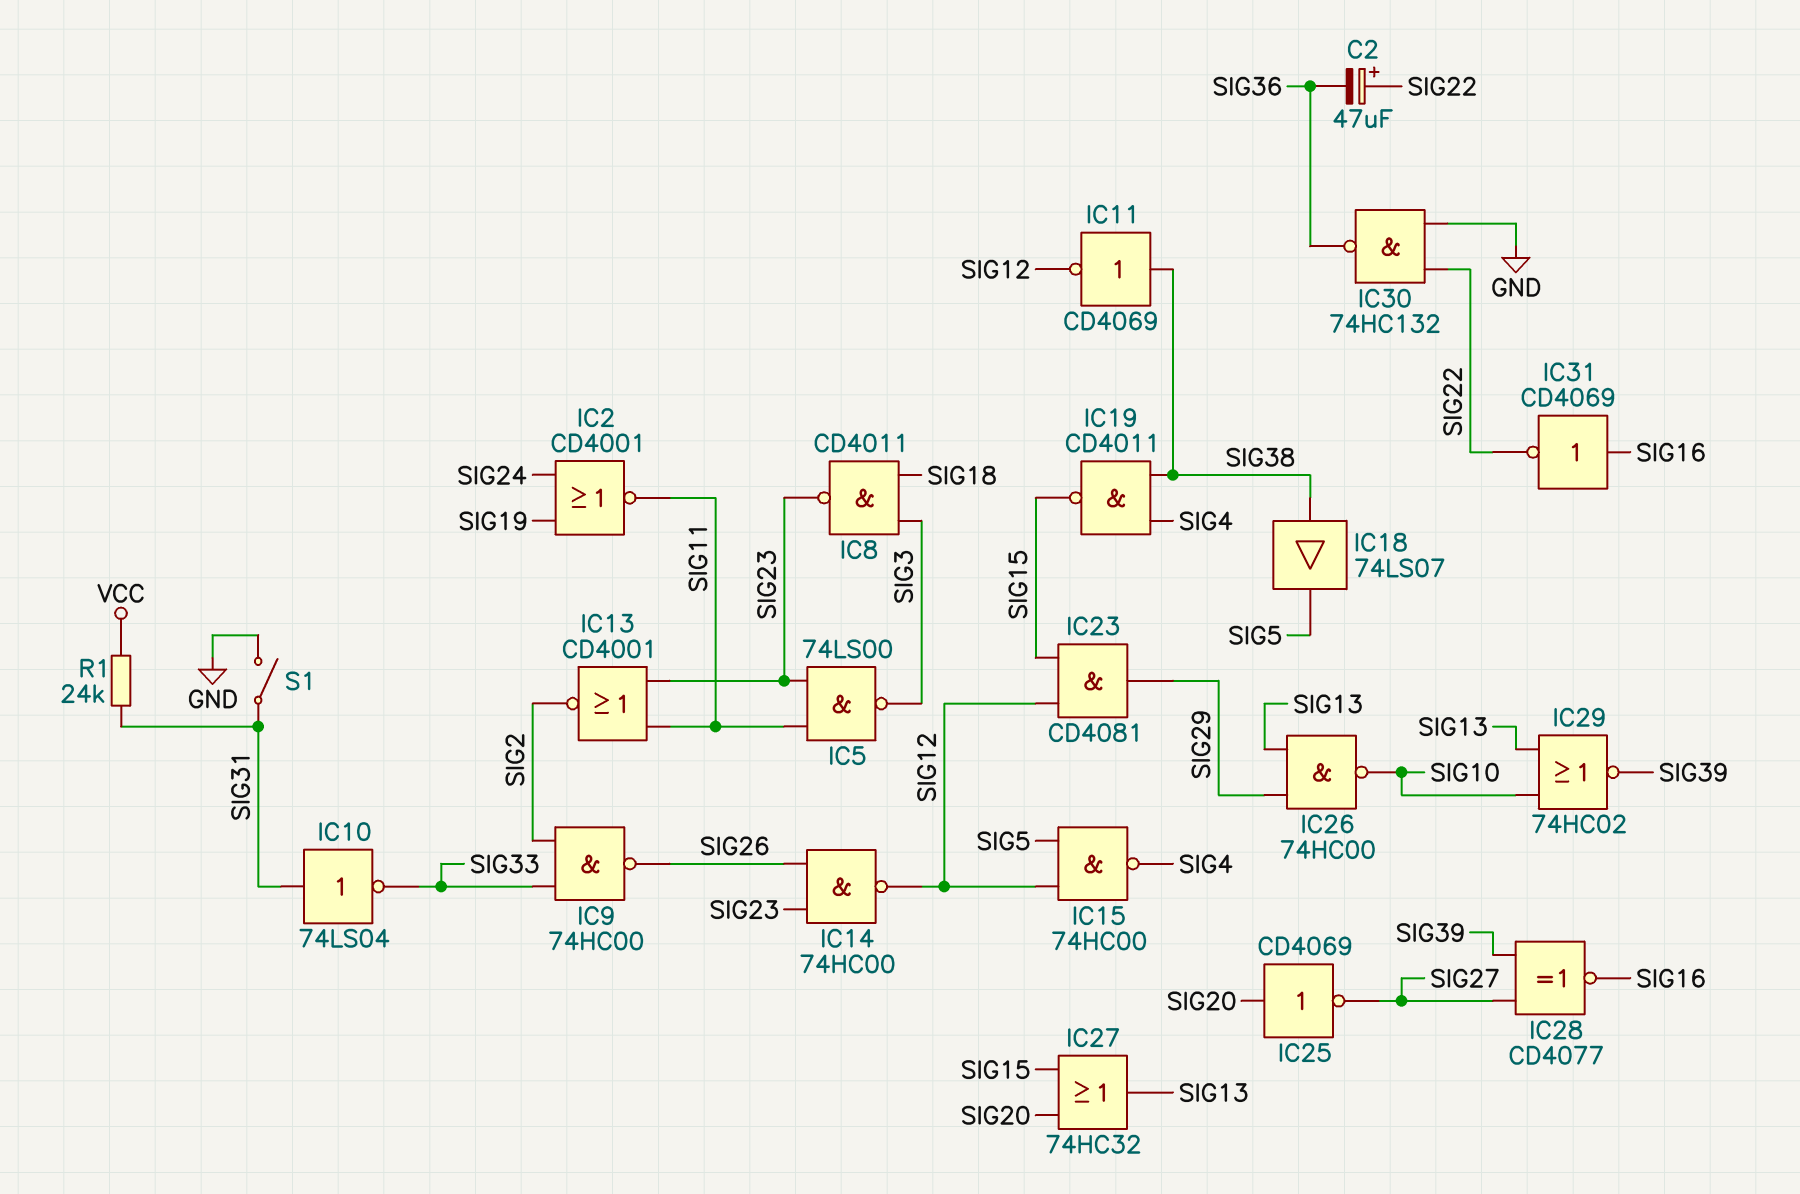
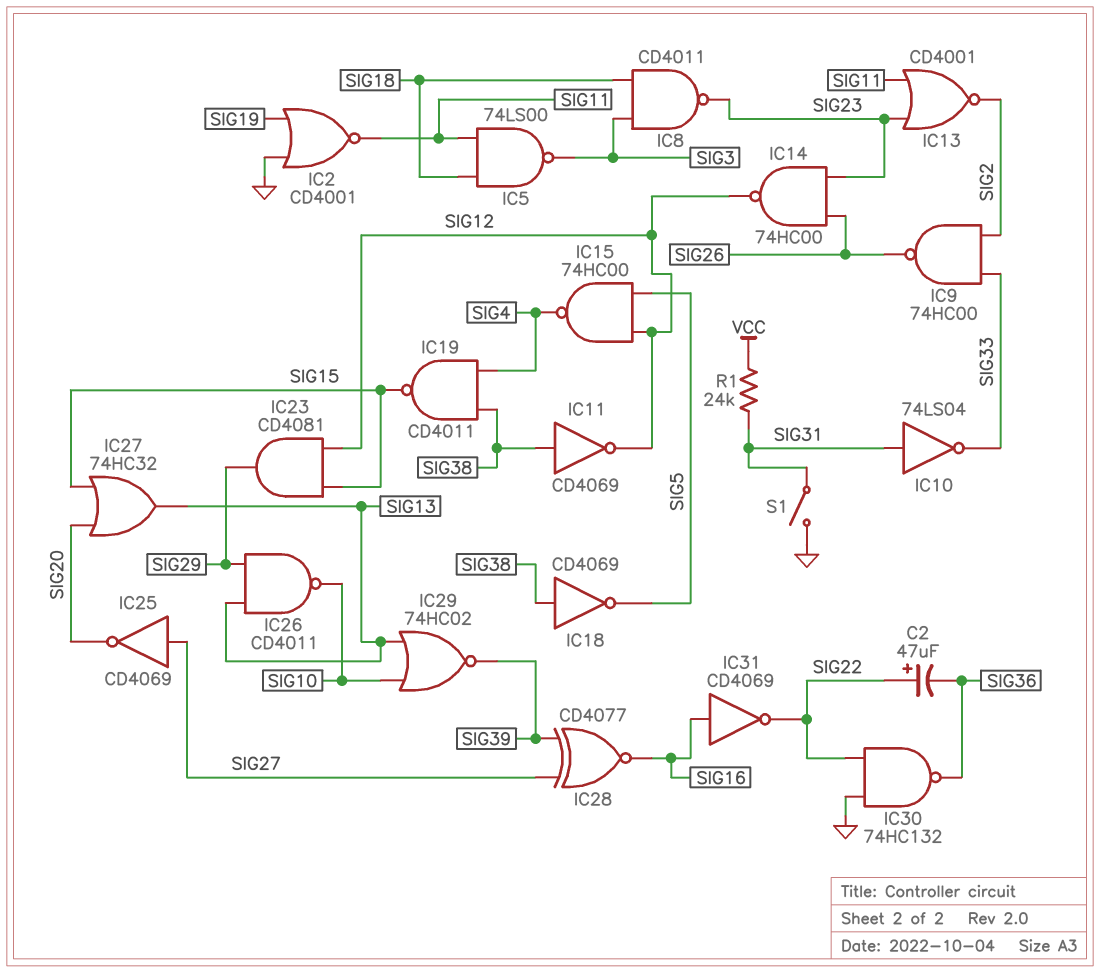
IC2: NOR CD4001 (in SIG19, in SIG24, out SIG11) -> NOR CD4001 (in GND, in SIG19, out SIG11)
IC5: NAND 74LS00 (in SIG11, in SIG23, out SIG3) -> NAND 74LS00 (in SIG11, in SIG18, out SIG3)
IC18: buffer 74LS07 (in SIG38, out SIG5) -> NOT CD4069 (in SIG38, out SIG5)
IC25: NOT CD4069 (in SIG20, out SIG27) -> NOT CD4069 (in SIG27, out SIG20)
IC26: NAND 74HC00 (in SIG13, in SIG29, out SIG10) -> NAND CD4011 (in SIG13, in SIG29, out SIG10)

